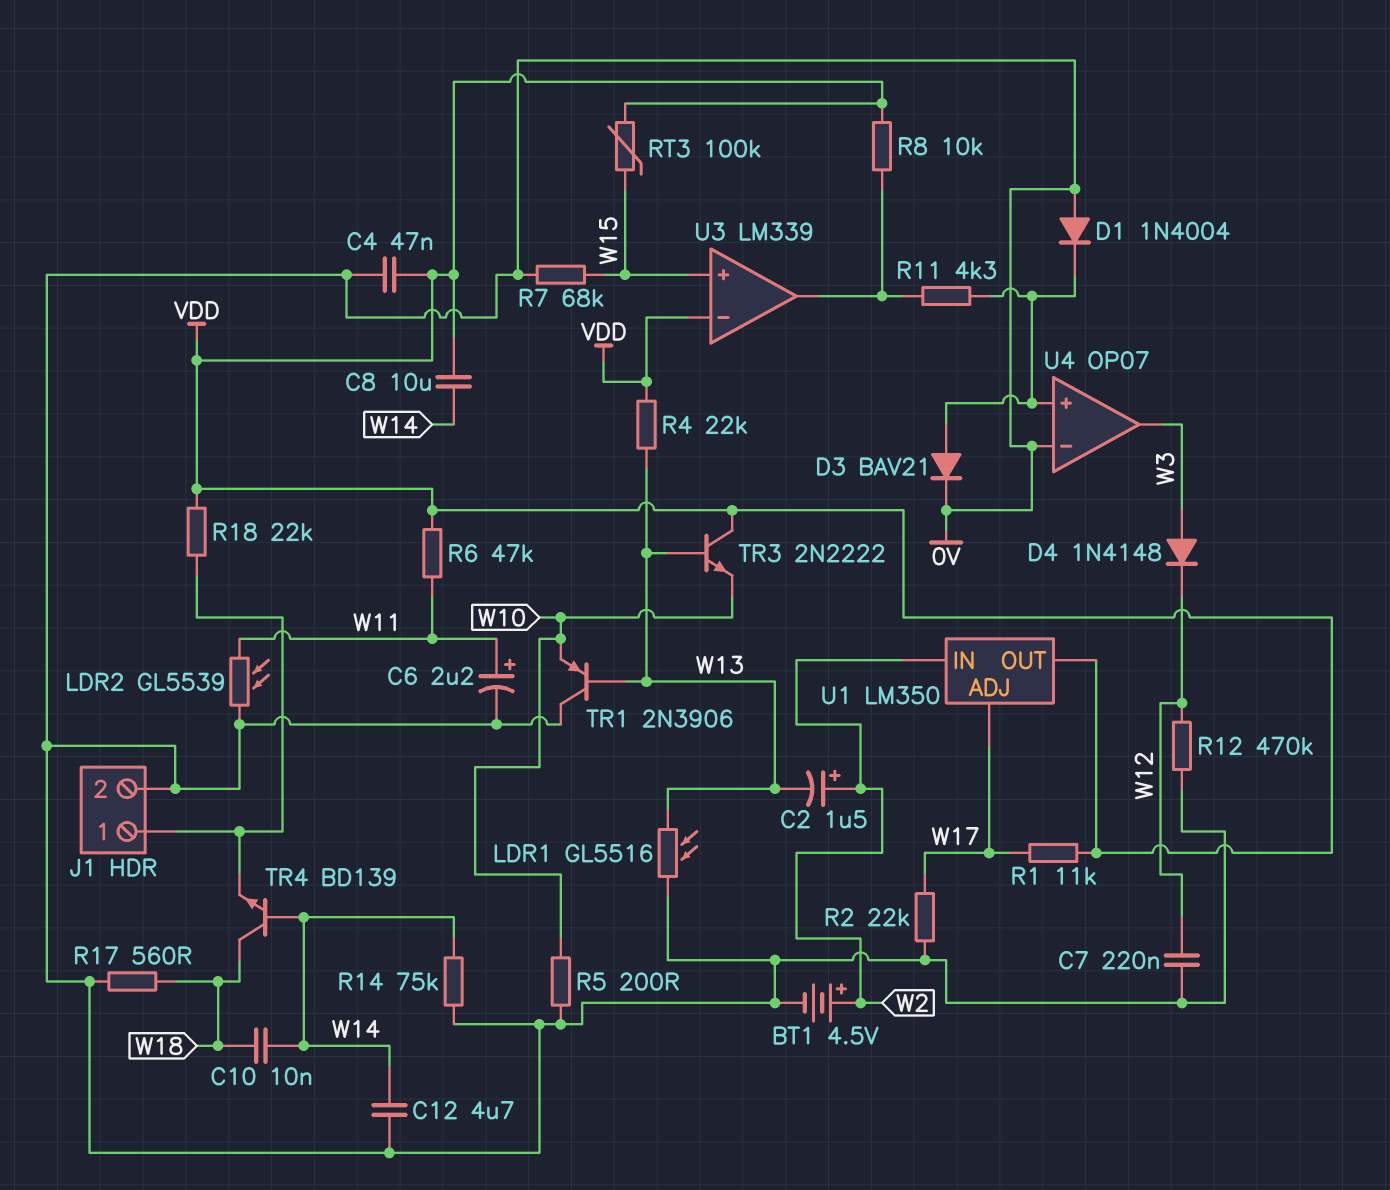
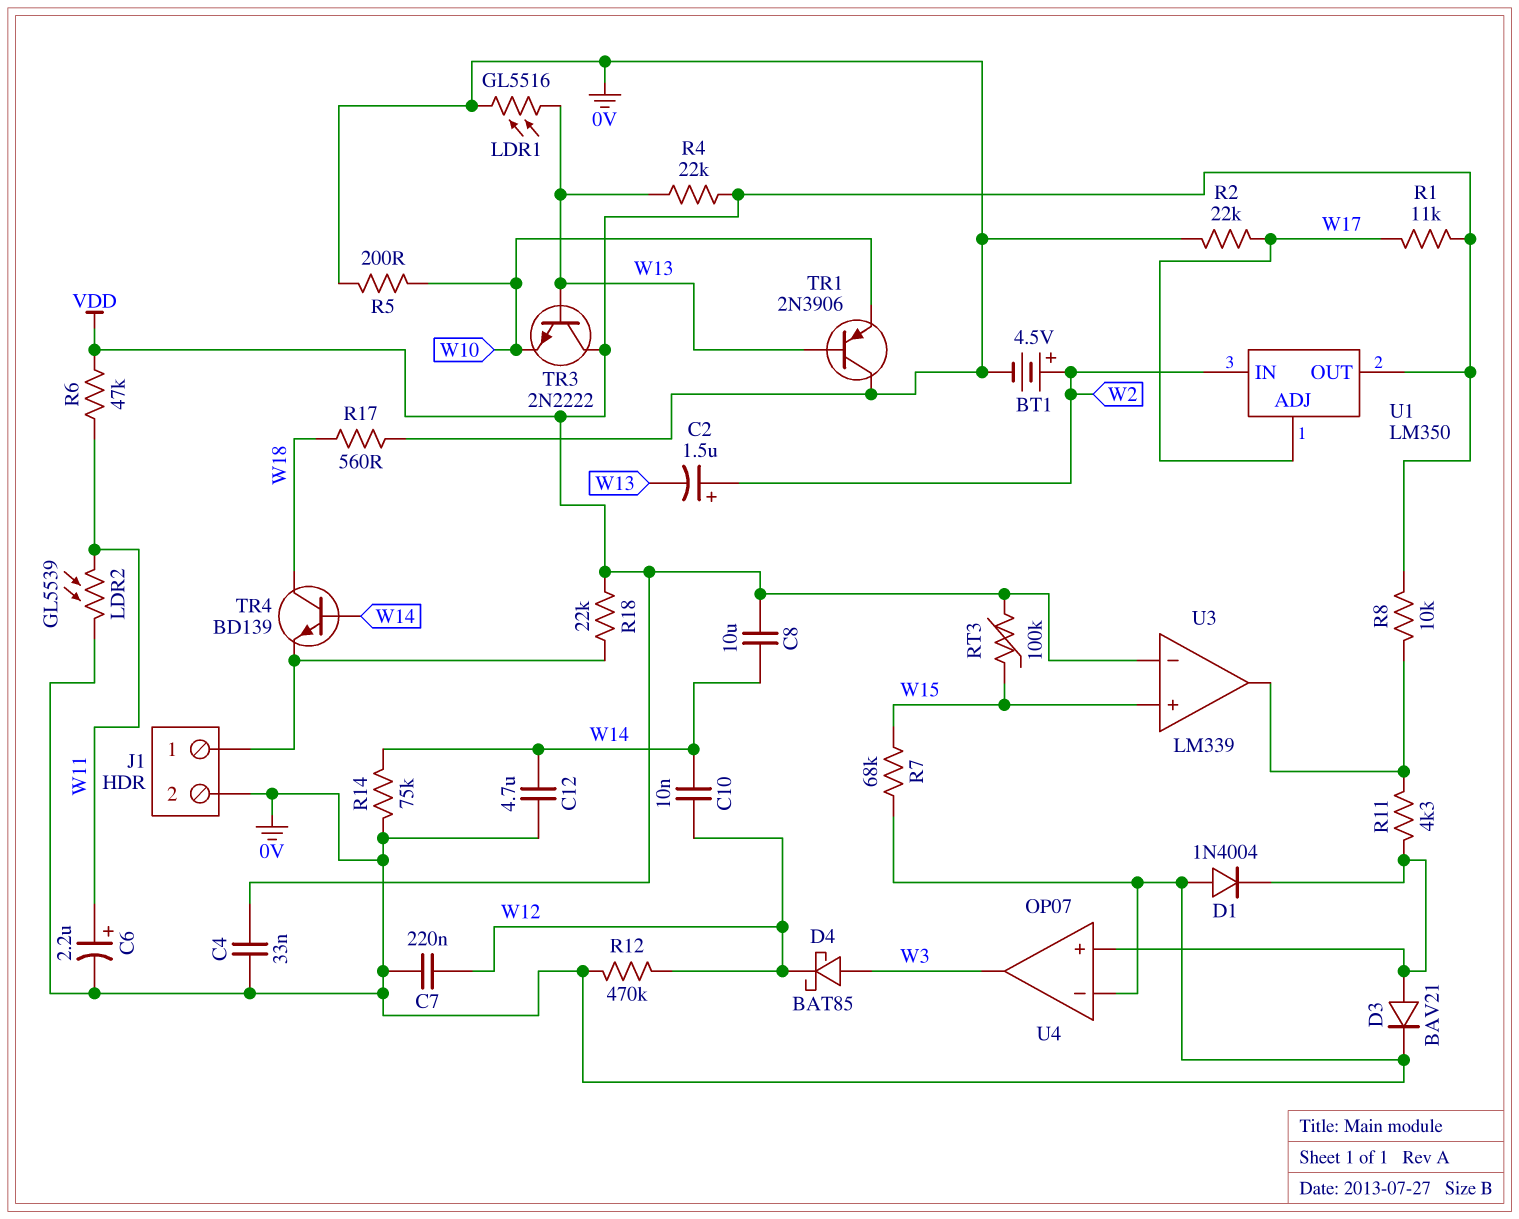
C4: 47nF (0V, VDD) -> 33nF (0V, VDD)
C10: 10nF (W14, W18) -> 10nF (W12, W14)
D4: diode 1N4148 (A W3, K W12) -> schottky BAT85 (A W3, K W12)

